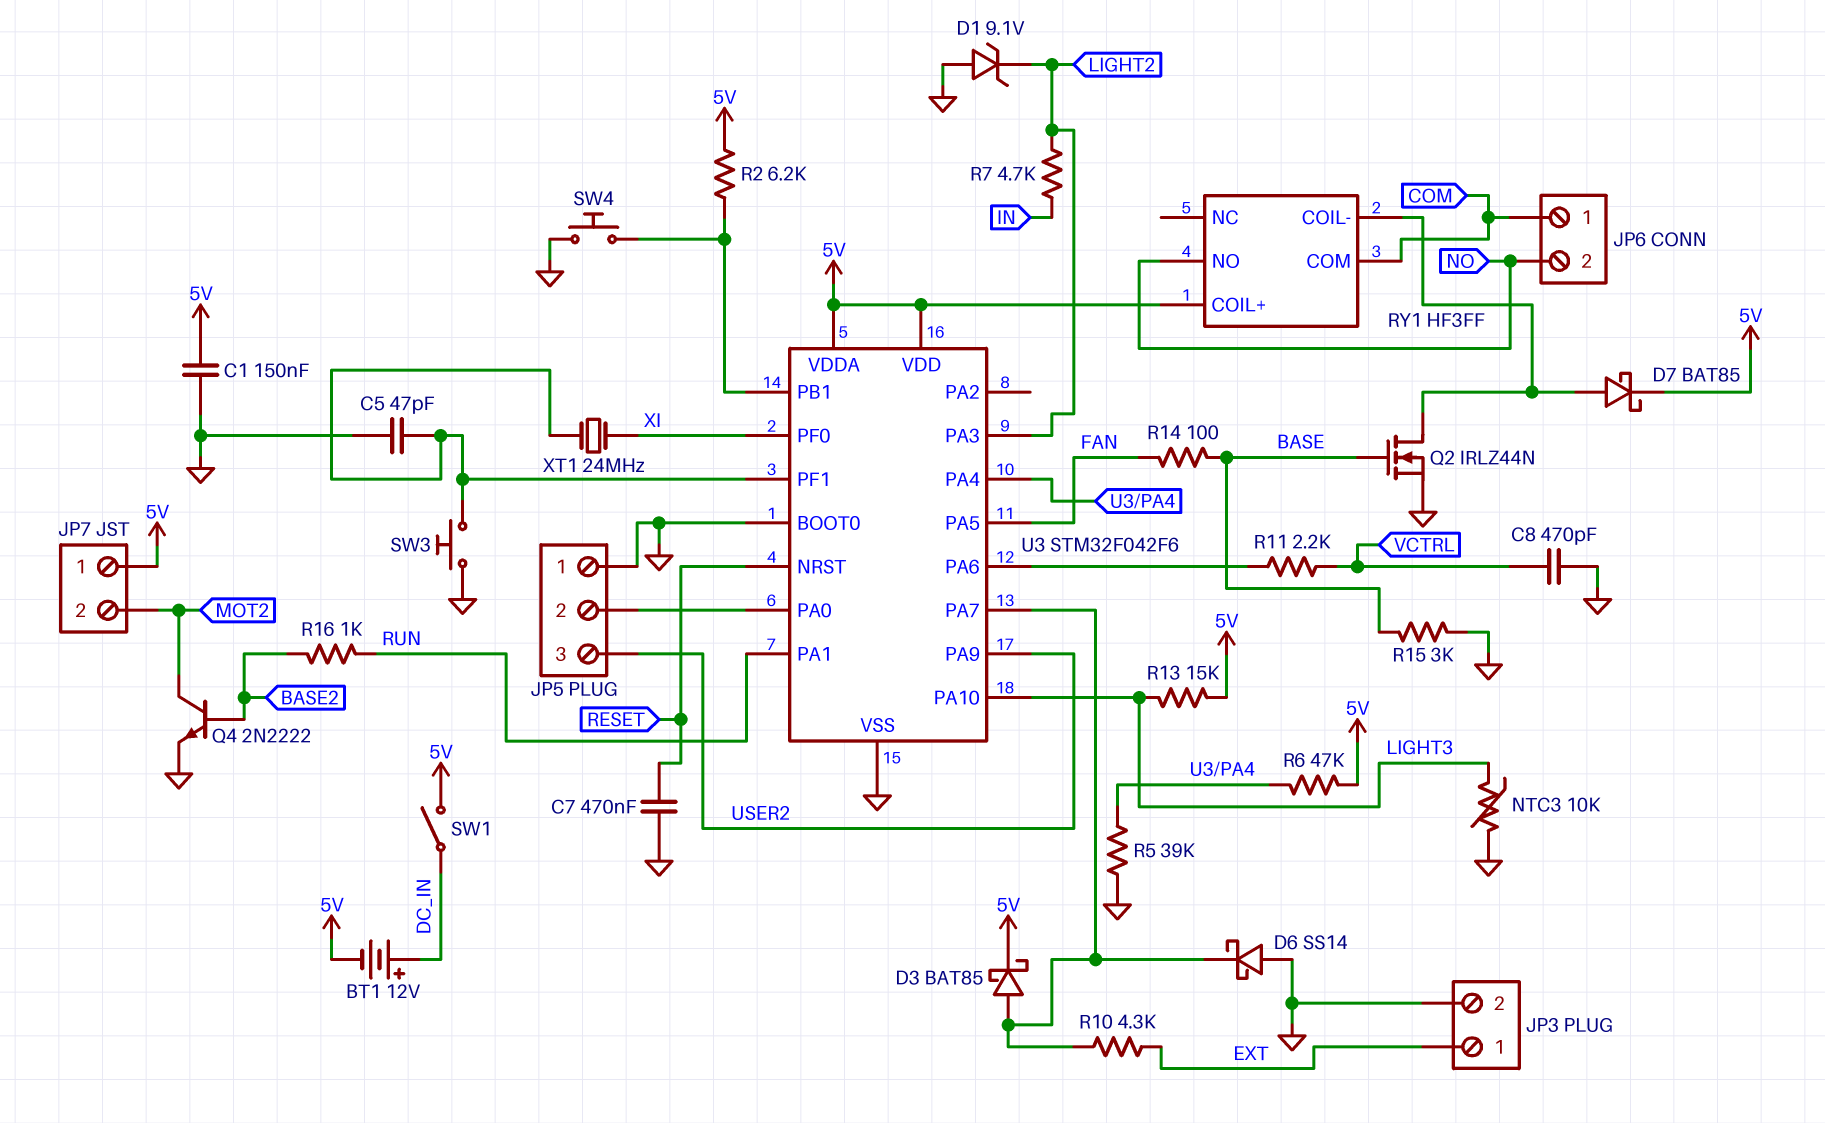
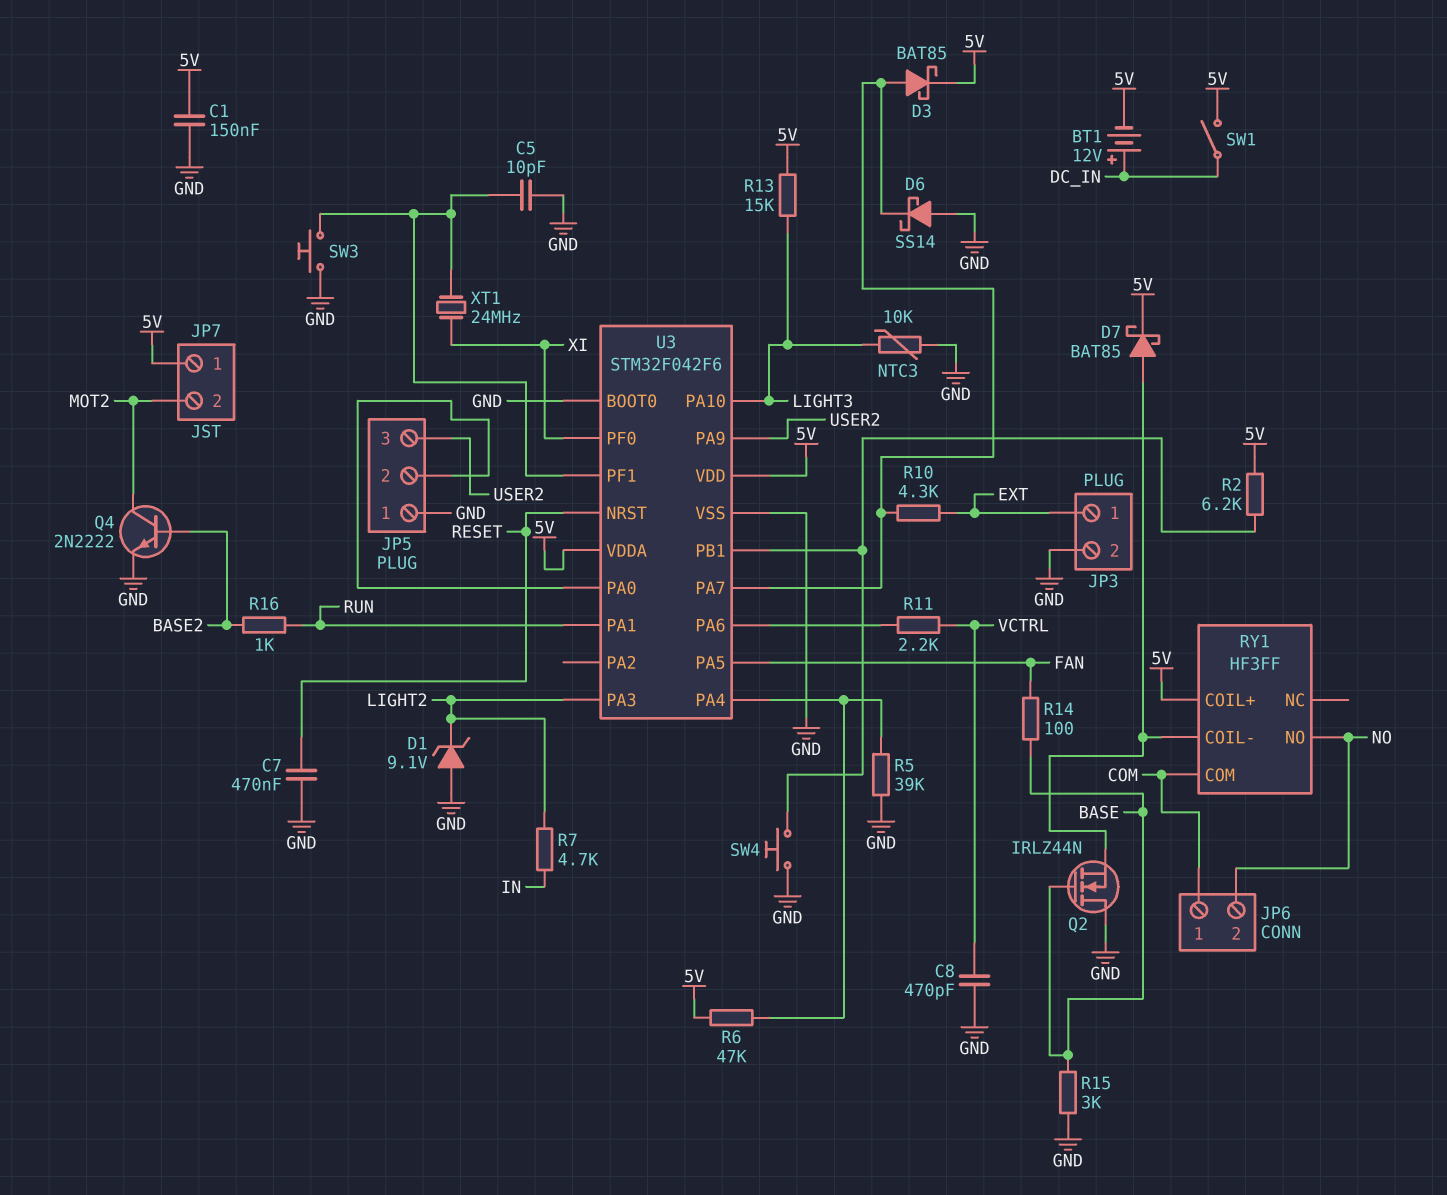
C5: 47pF (GND, U3/PF1) -> 10pF (GND, U3/PF1)
Q2: NMOS IRLZ44N (G BASE, D RY1/COIL-, S GND) -> NMOS IRLZ44N (G BASE, D GND, S RY1/COIL-)

